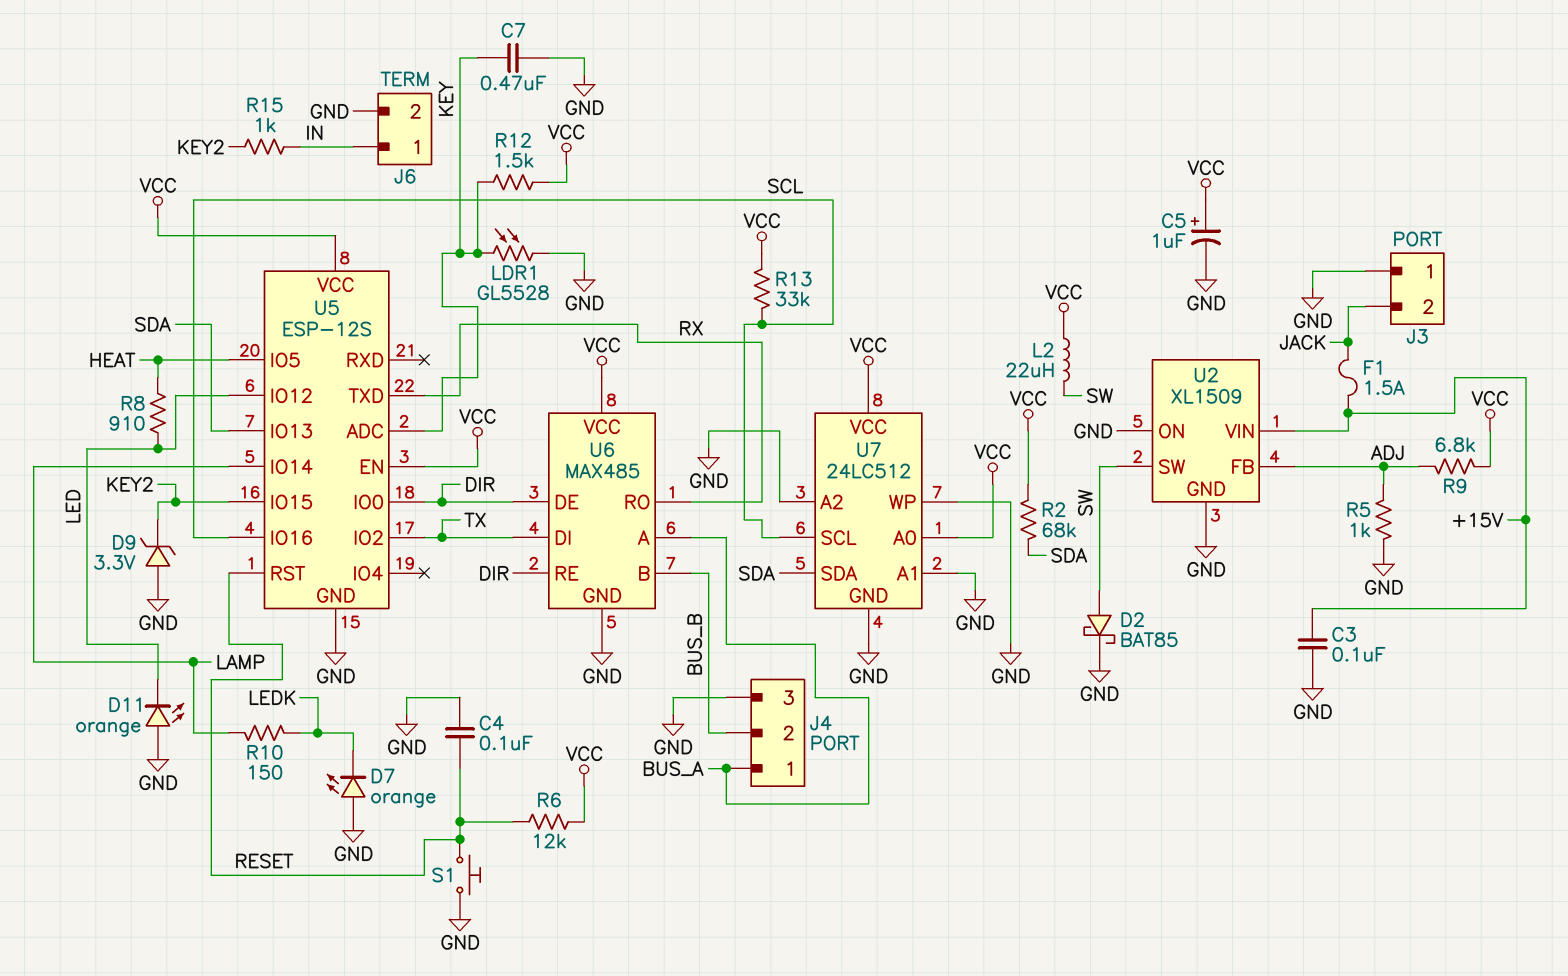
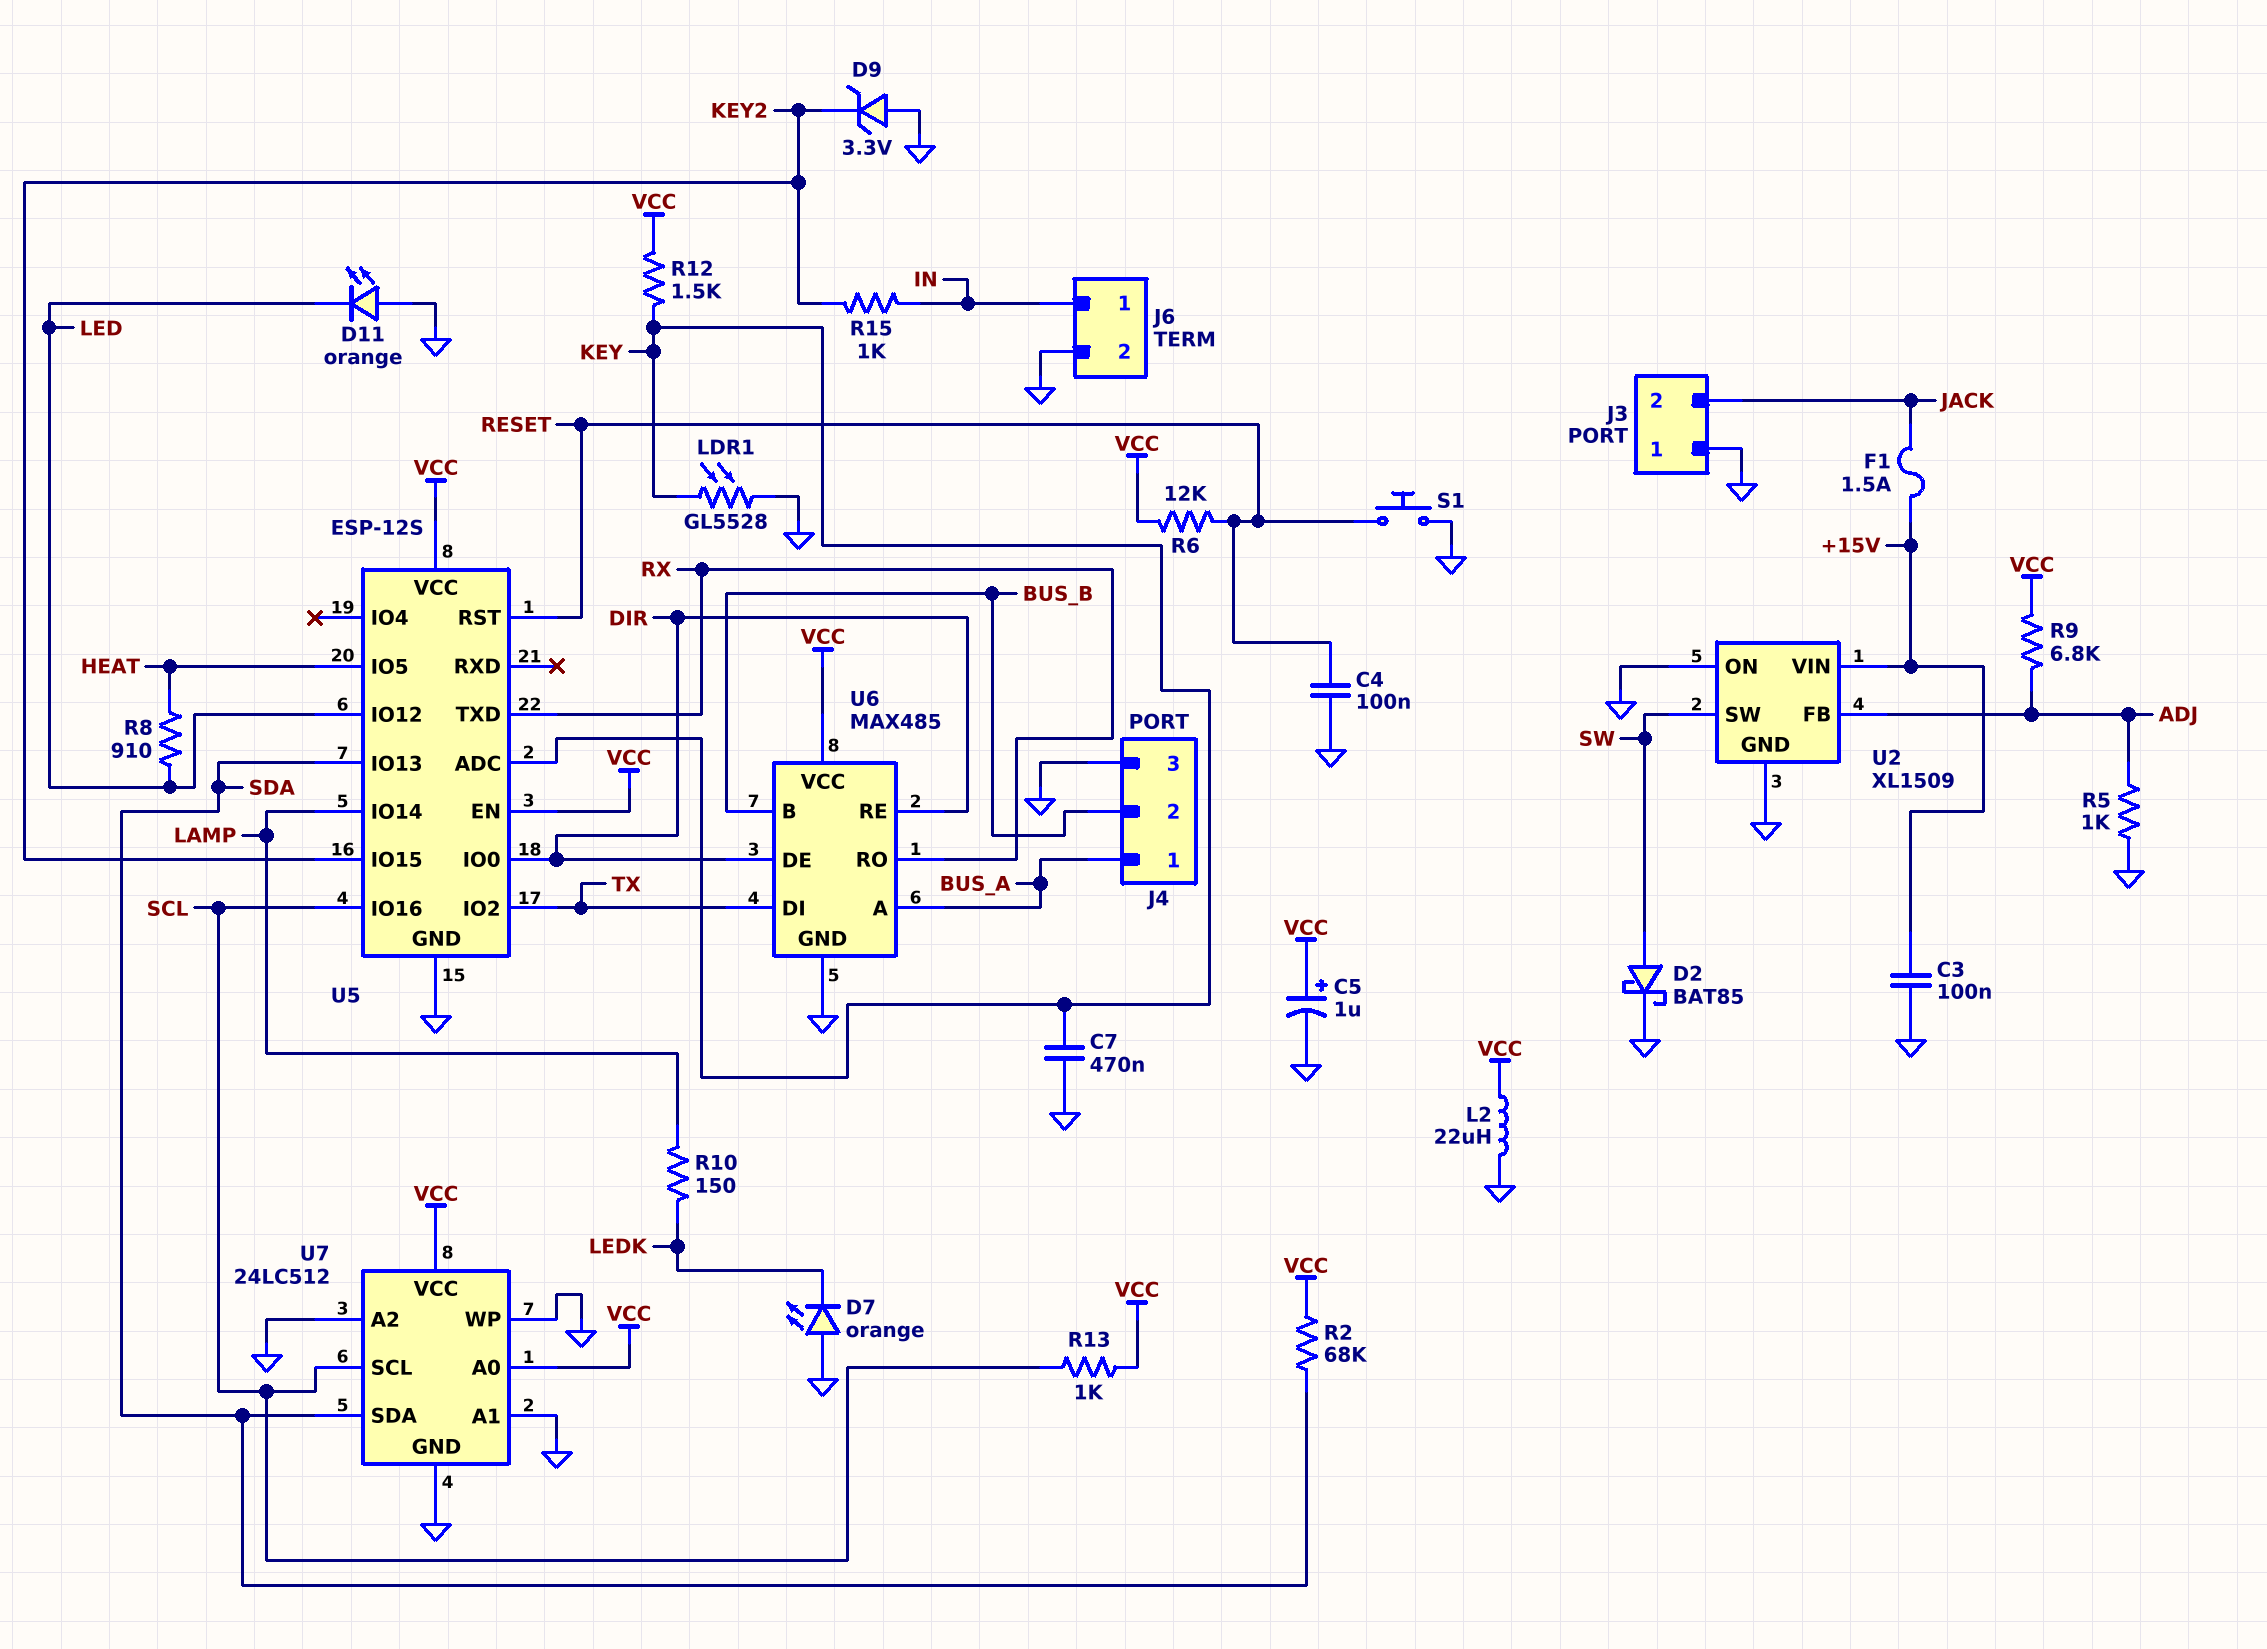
L2: 22uH (SW, VCC) -> 22uH (GND, VCC)
R13: 33k (SCL, VCC) -> 1k (SCL, VCC)

